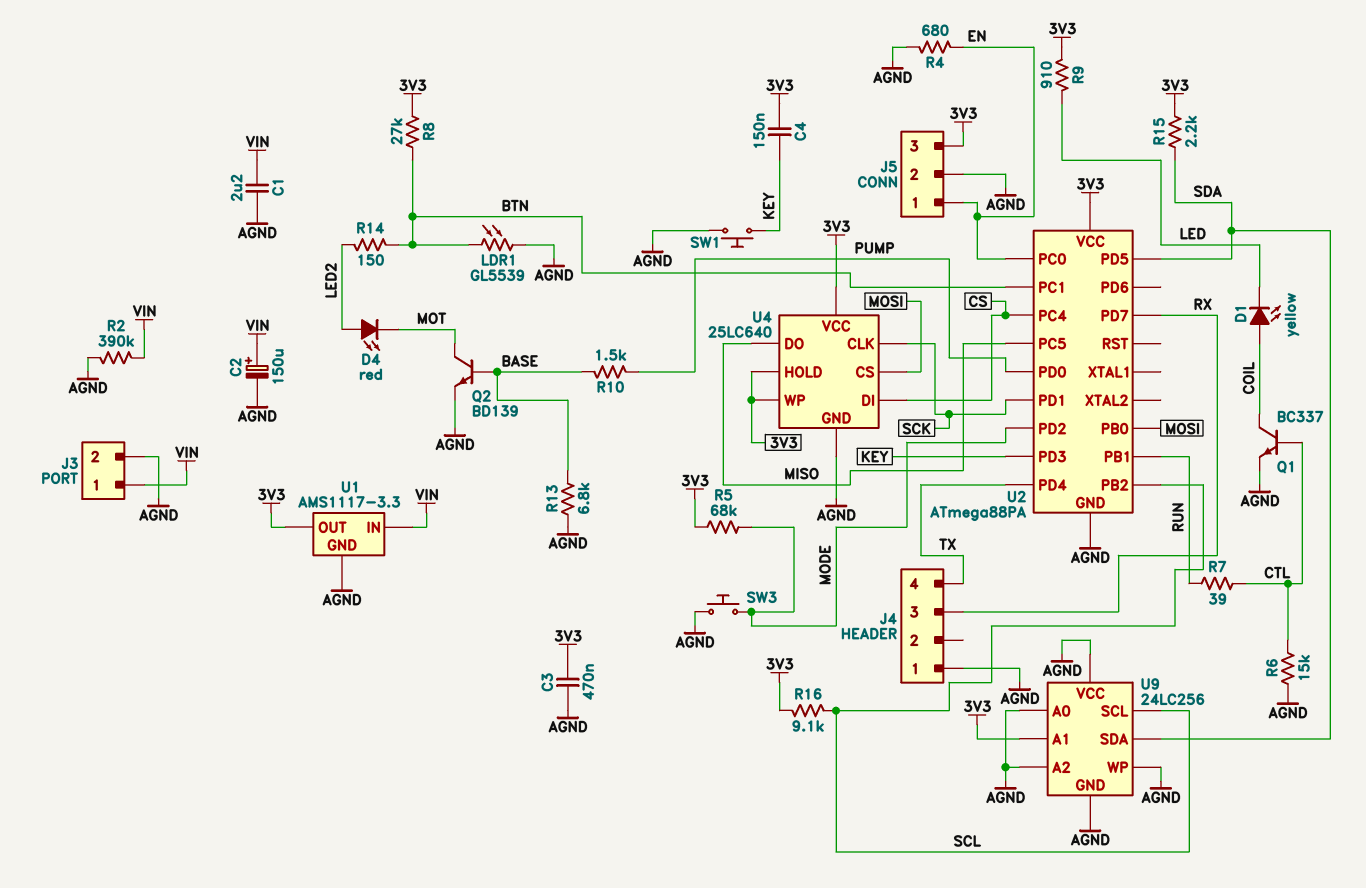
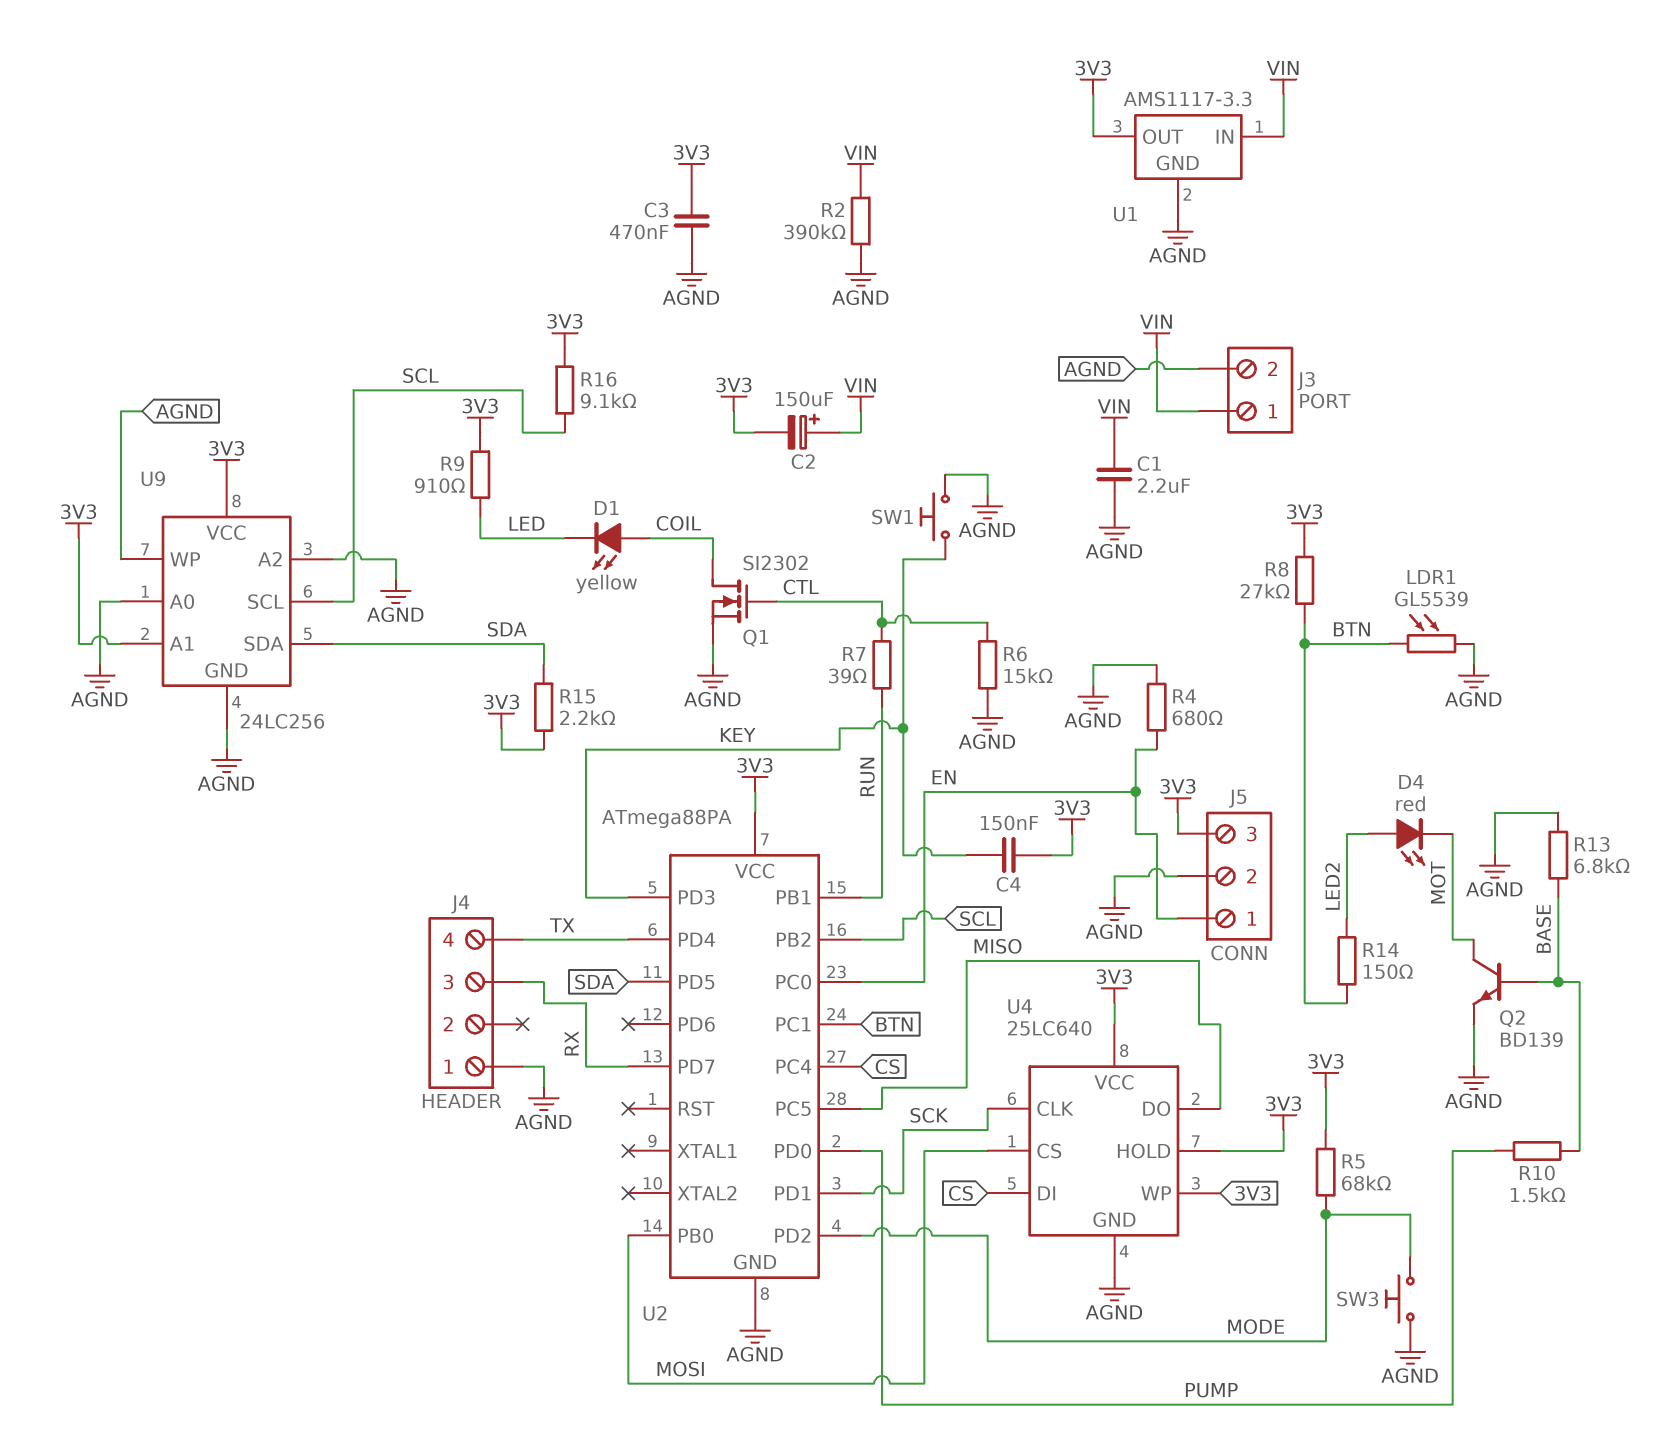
C2: 150uF (plus VIN, minus AGND) -> 150uF (plus VIN, minus 3V3)
Q1: NPN BC337 (B CTL, C COIL, E AGND) -> NMOS SI2302 (G CTL, D COIL, S AGND)
U9 pin VCC: AGND -> 3V3

